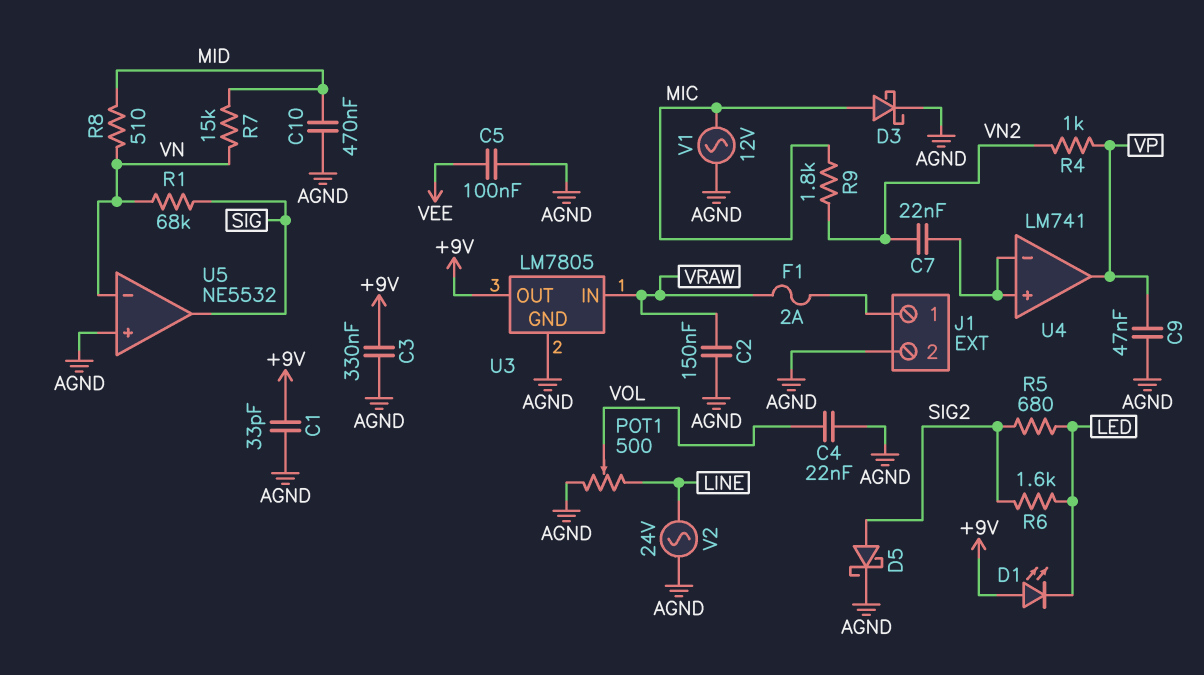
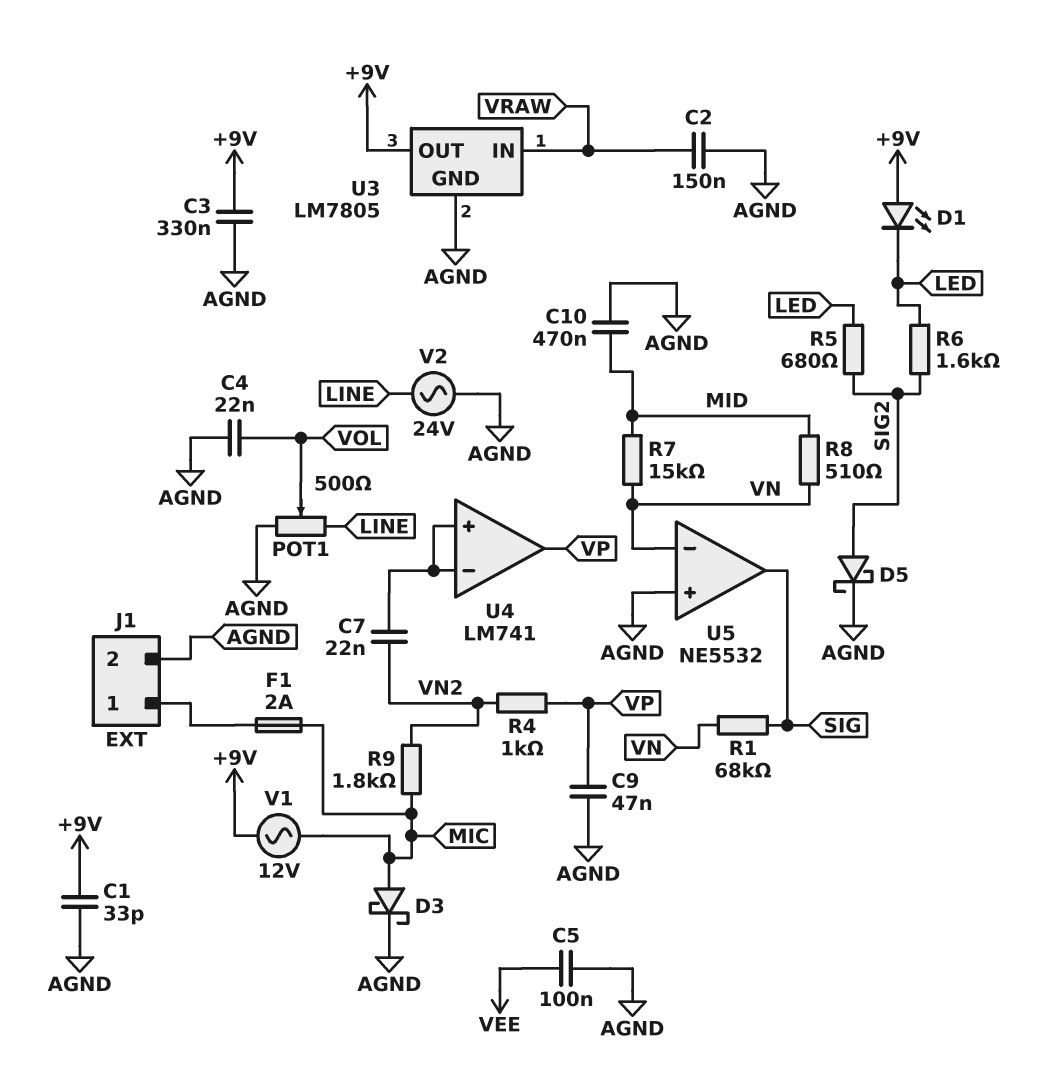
F1: 2A (J1/1, VRAW) -> 2A (J1/1, MIC)
V1: AC 12V (AGND, MIC) -> AC 12V (+9V, MIC)

